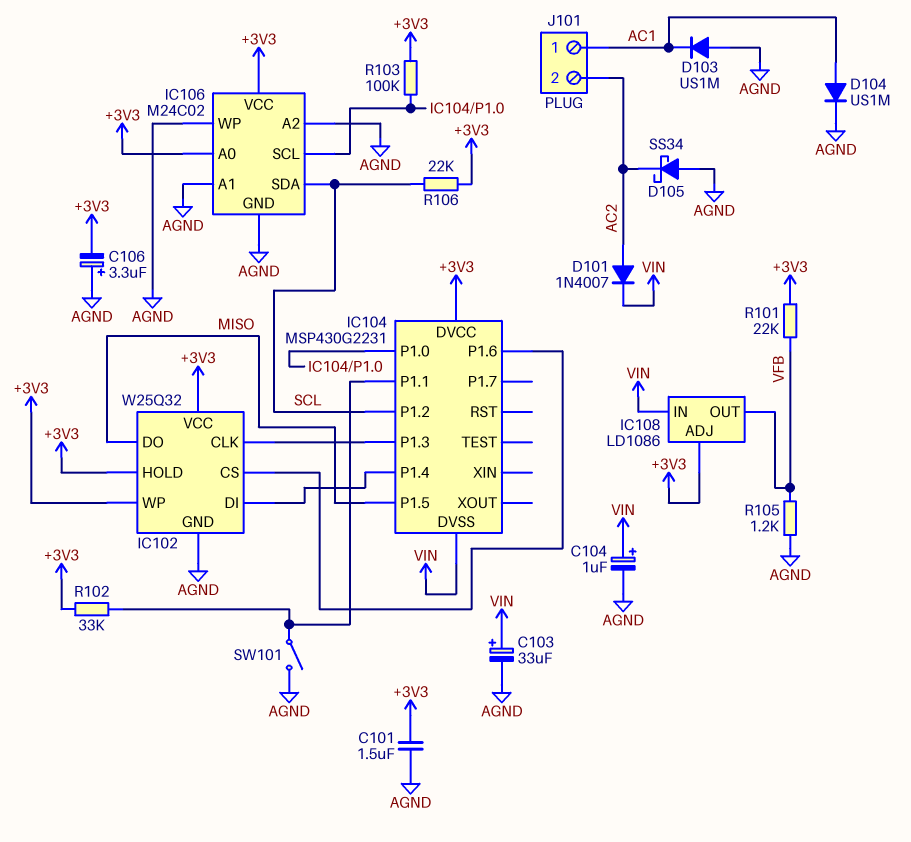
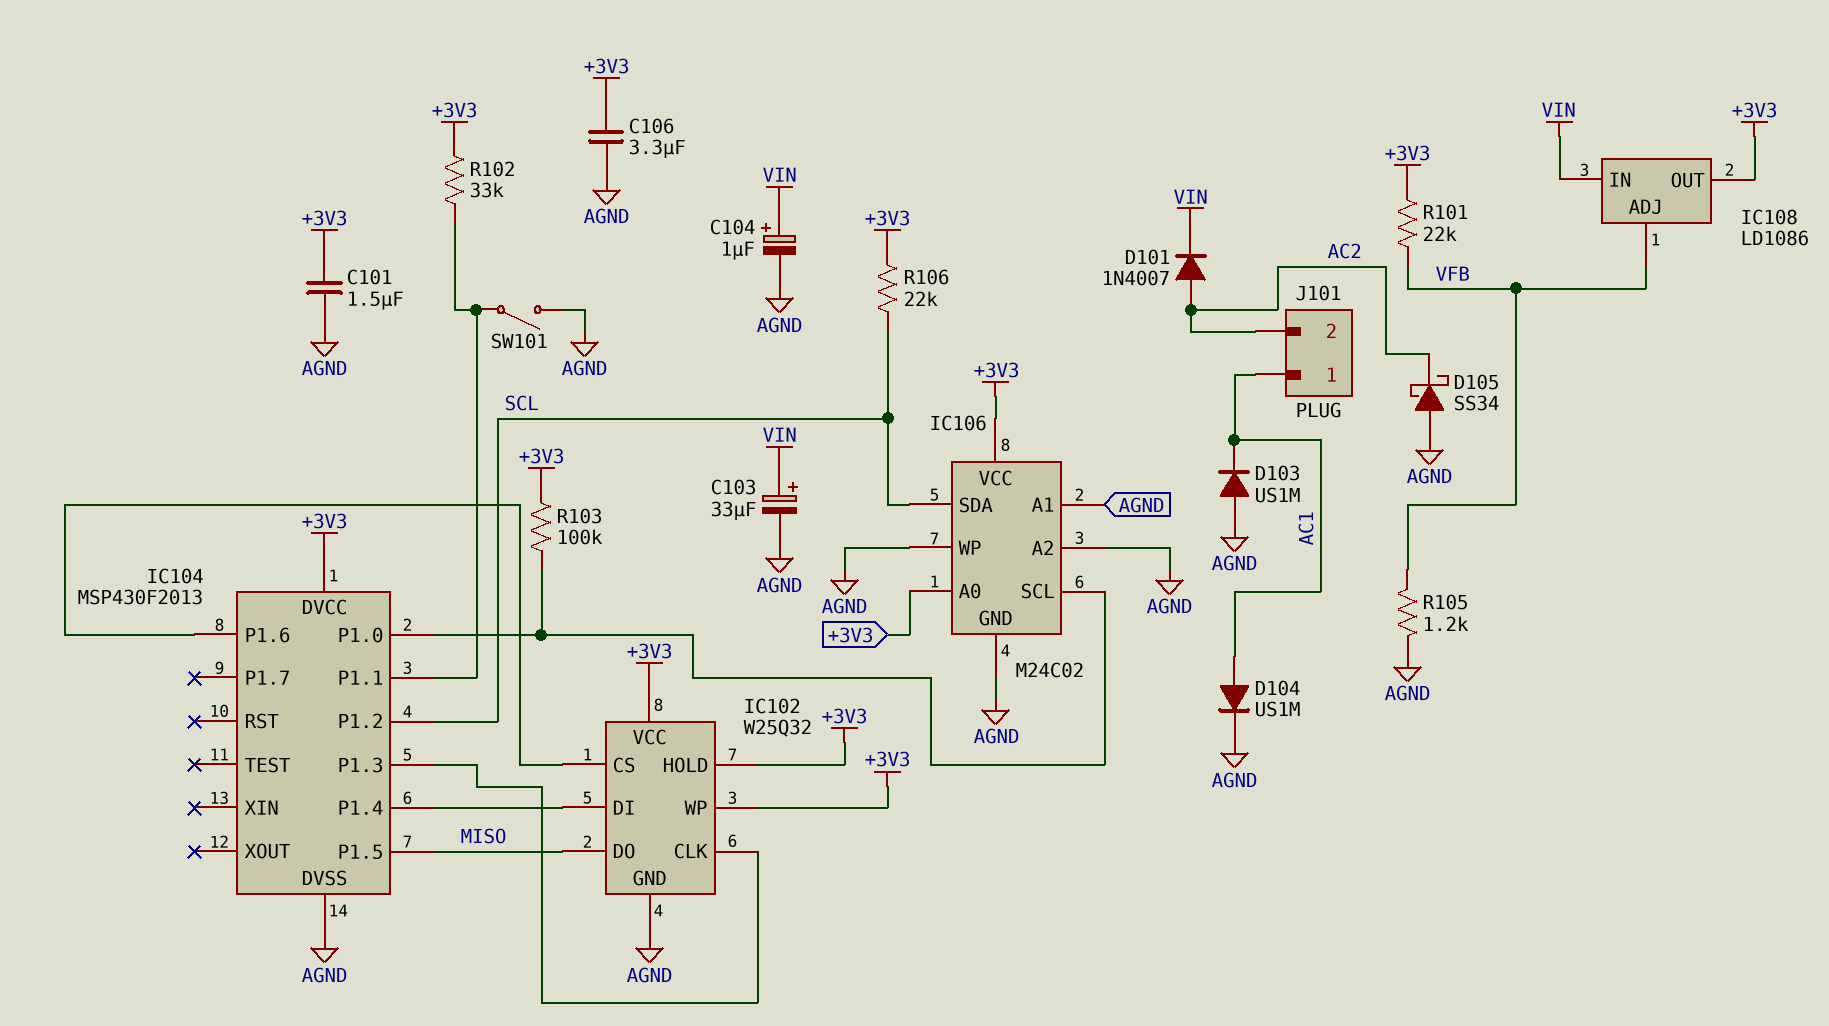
C106: 3.3uF (plus AGND, minus +3V3) -> 3.3uF (+3V3, AGND)
IC104: MSP430G2231 -> MSP430F2013
IC104 pin DVSS: VIN -> AGND
IC108 pin ADJ: +3V3 -> VFB
IC108 pin OUT: VFB -> +3V3

